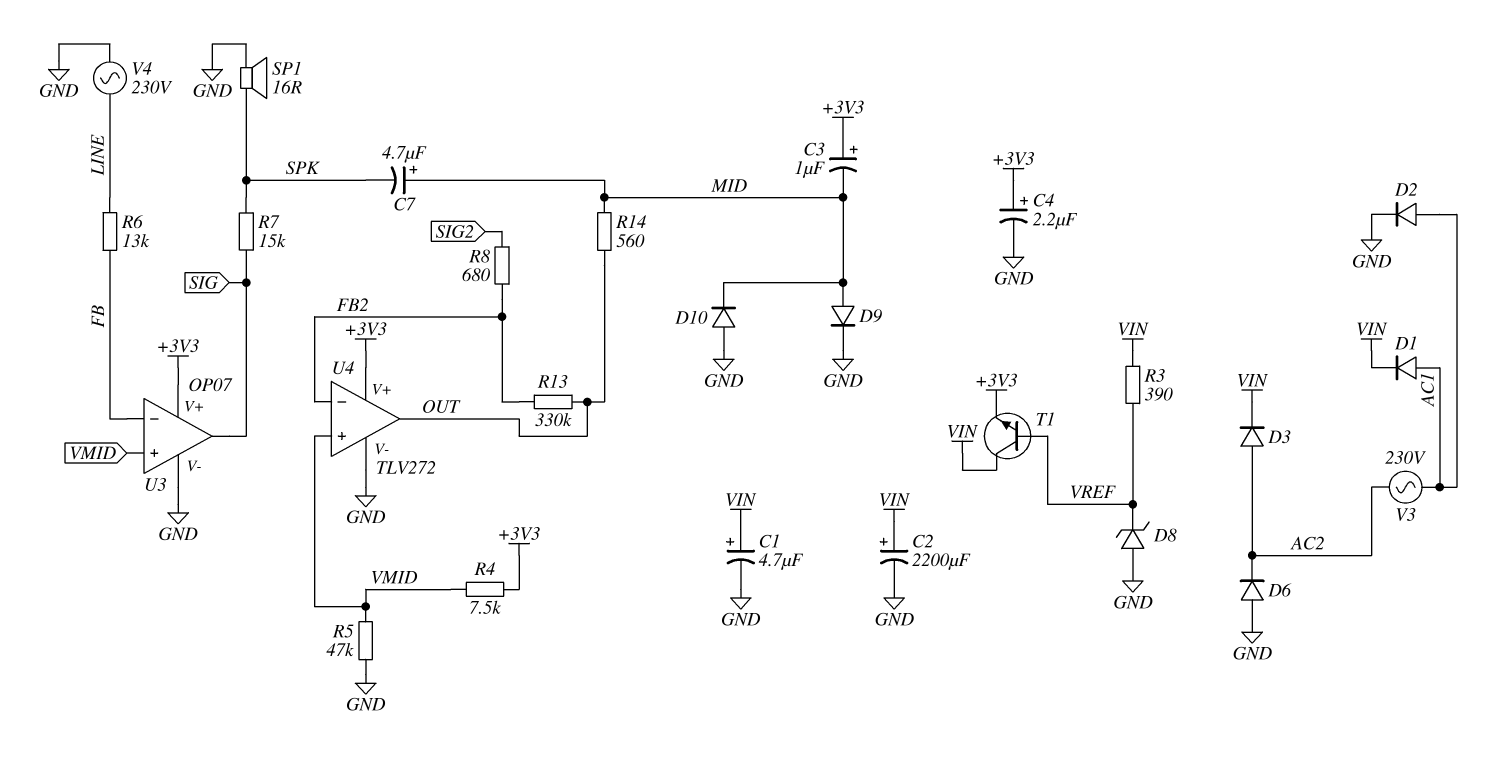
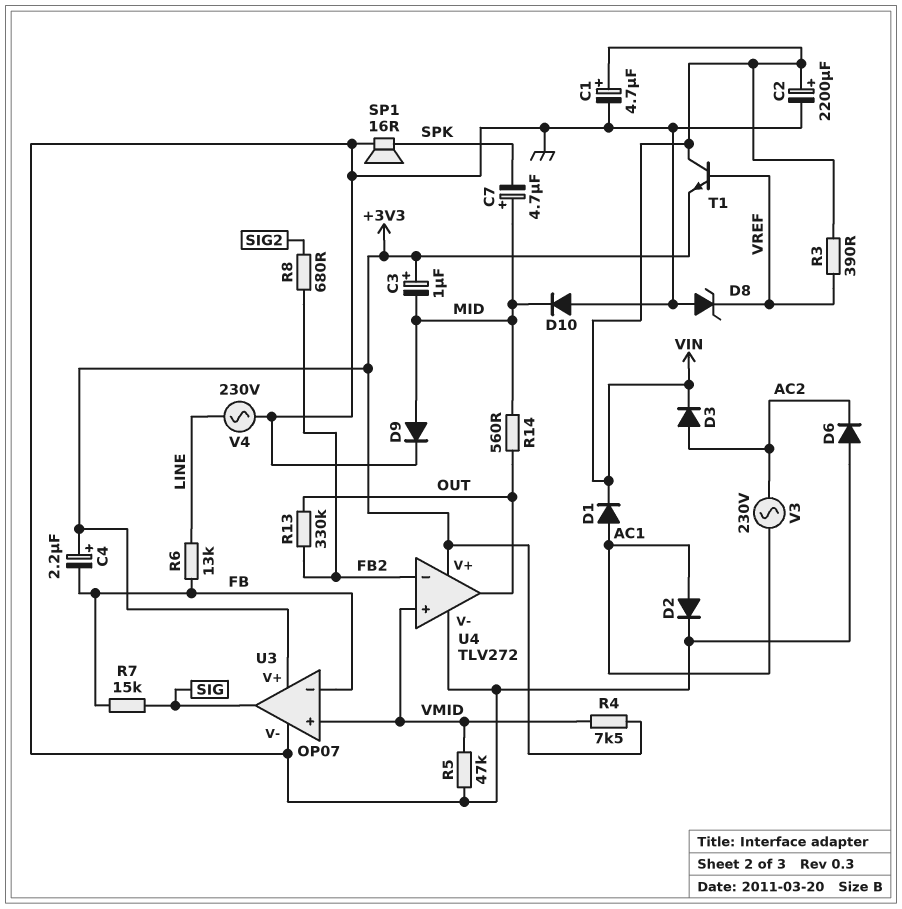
C4: 2.2uF (plus +3V3, minus GND) -> 2.2uF (plus +3V3, minus FB)
R7: 15k (SIG, SPK) -> 15k (FB, SIG)

